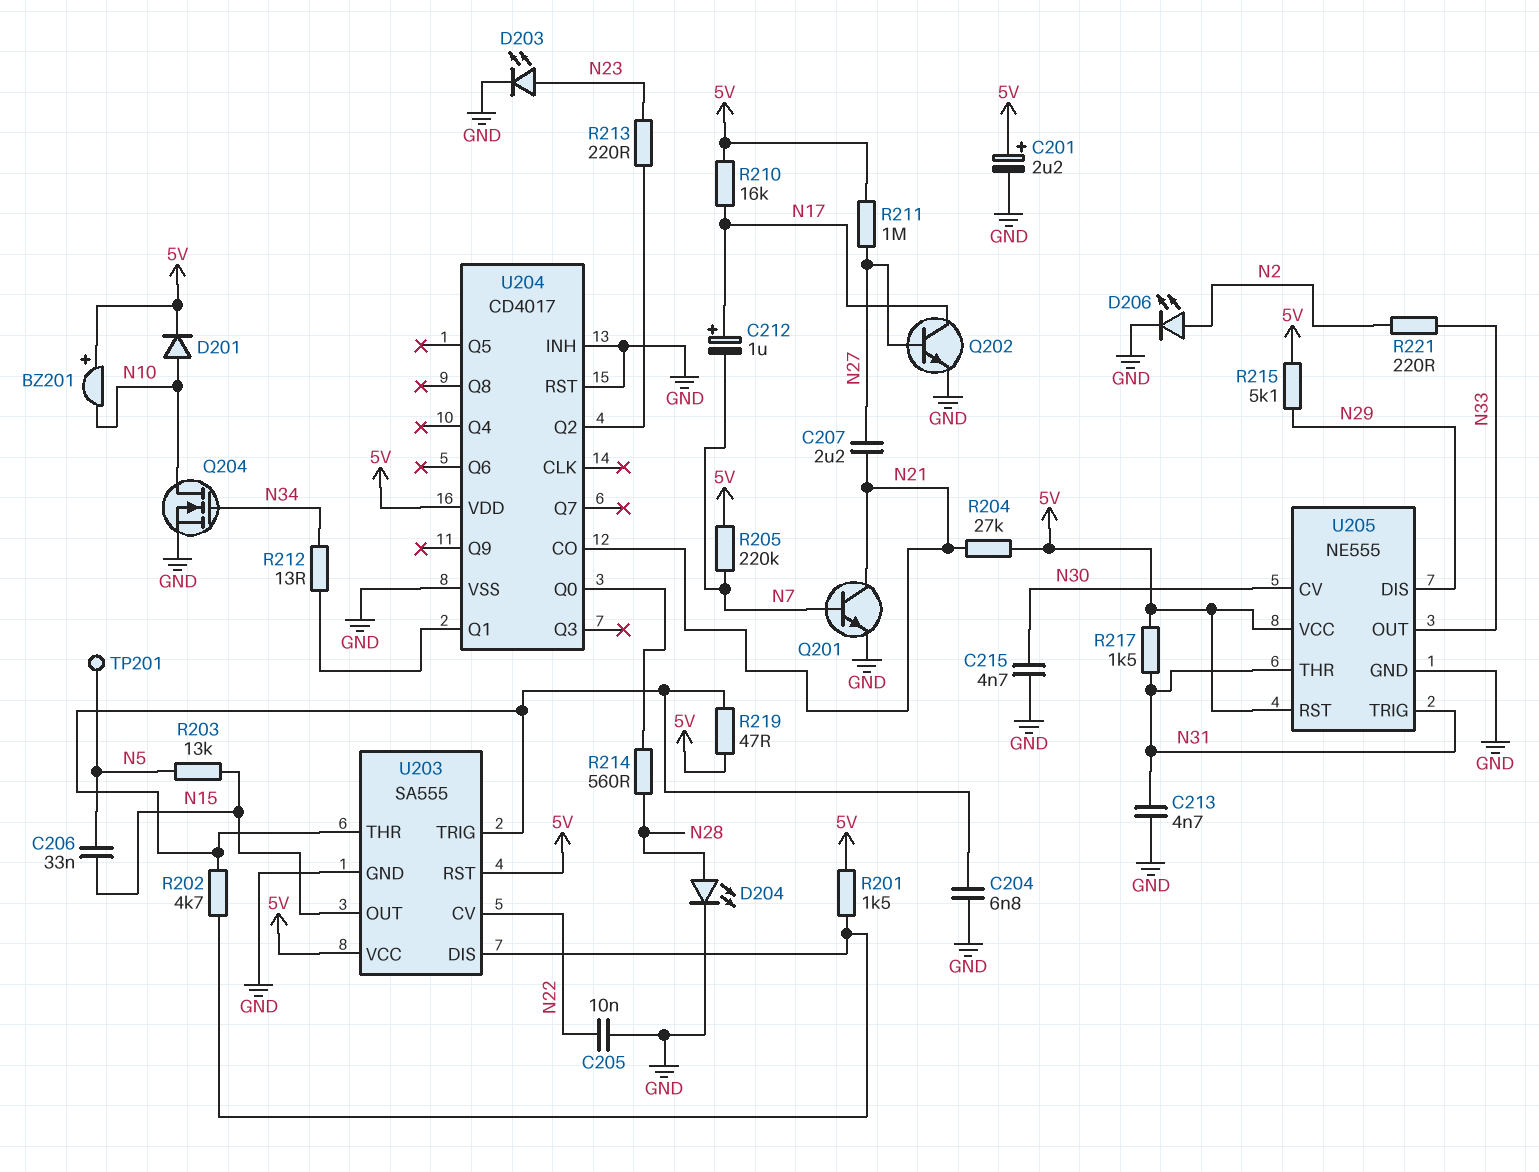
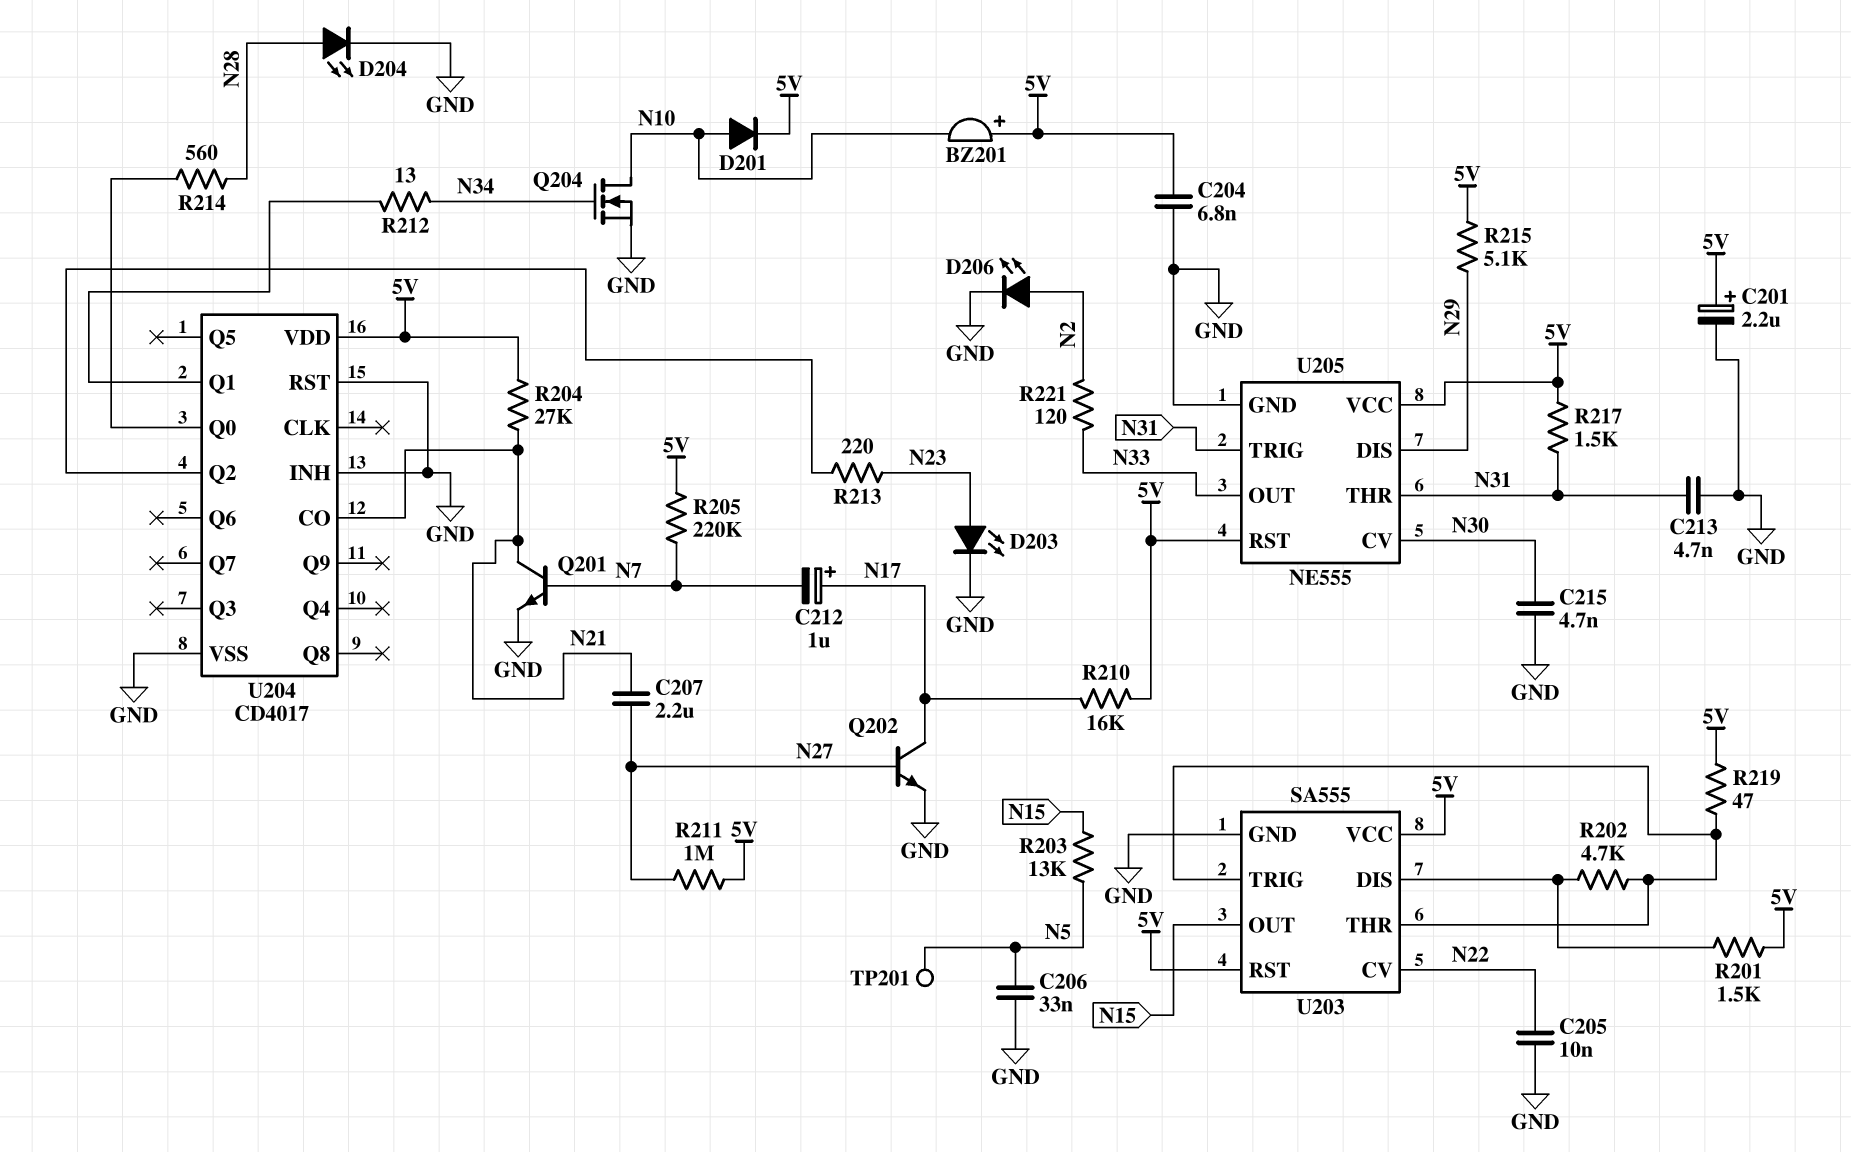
C204: 6.8nF (GND, U203/THR) -> 6.8nF (5V, GND)
C206: 33nF (N5, N15) -> 33nF (GND, N5)
R221: 220 (N2, N33) -> 120 (N2, N33)

